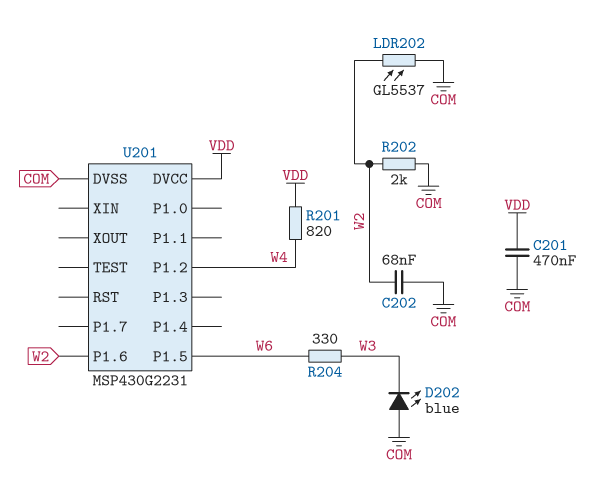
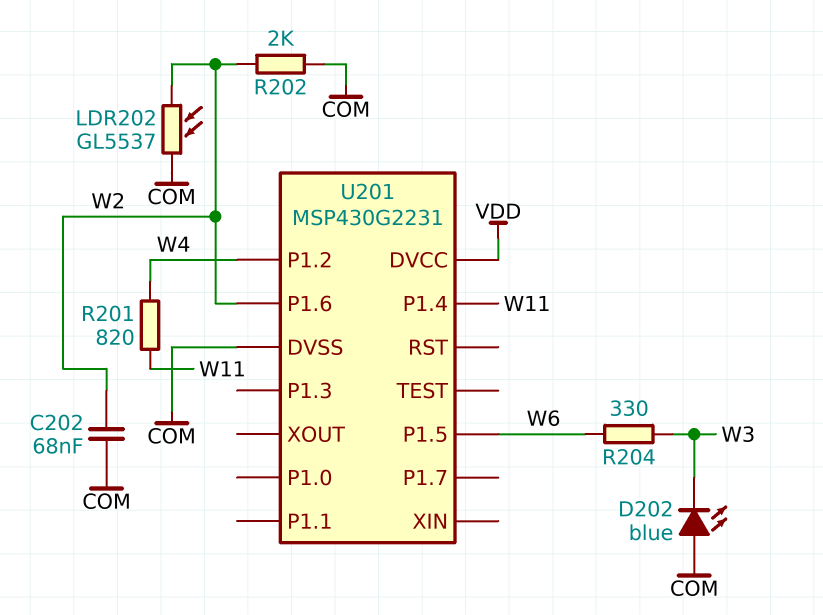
C201: 470nF (COM, VDD) -> none
R201: 820 (VDD, W4) -> 820 (W4, W11)
U201 pin P1.4: none -> W11

